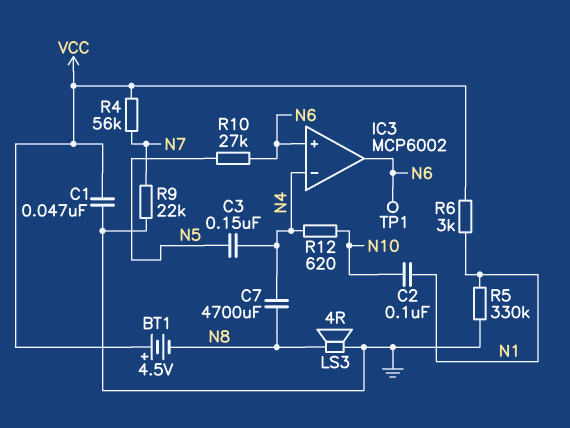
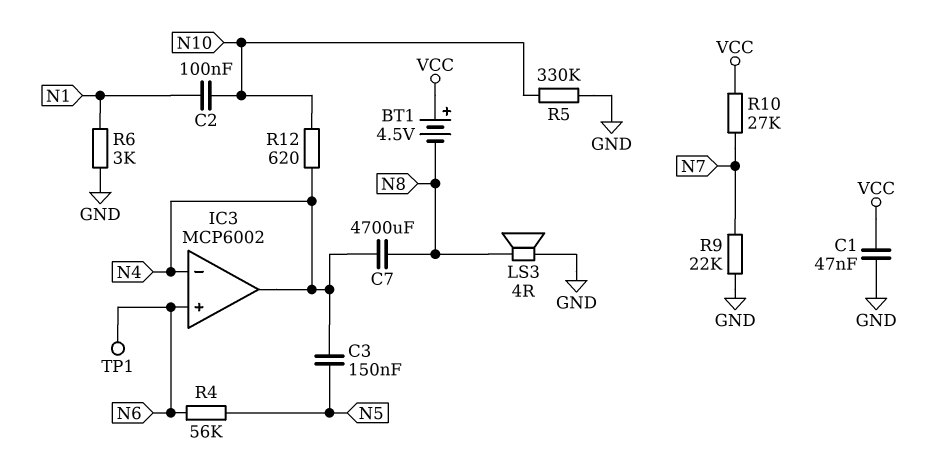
IC3 pin out: N6 -> N4
R4: 56k (N7, VCC) -> 56k (N5, N6)
R5: 330k (GND, N1) -> 330k (GND, N10)
R6: 3k (N1, VCC) -> 3k (GND, N1)
R10: 27k (N5, N6) -> 27k (N7, VCC)

